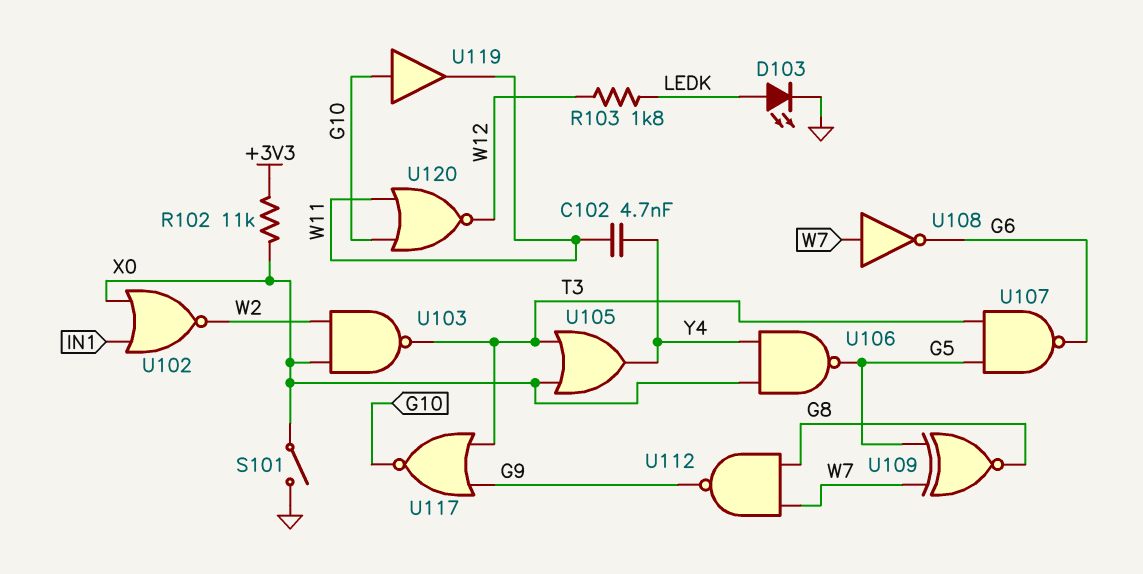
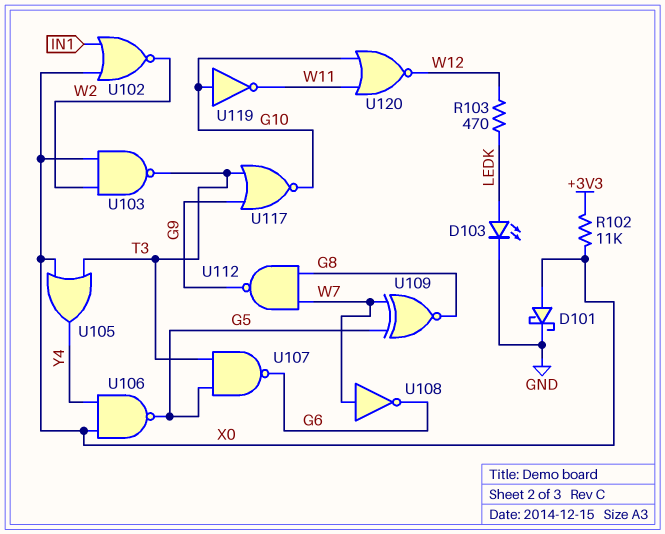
C102: 4.7nF (W11, Y4) -> none
D101: none -> schottky (A X0, K GND)
R103: 1.8k (LEDK, W12) -> 470 (LEDK, W12)
S101: switch (GND, X0) -> none
U119: buffer (in G10, out W11) -> NOT (in G10, out W11)

